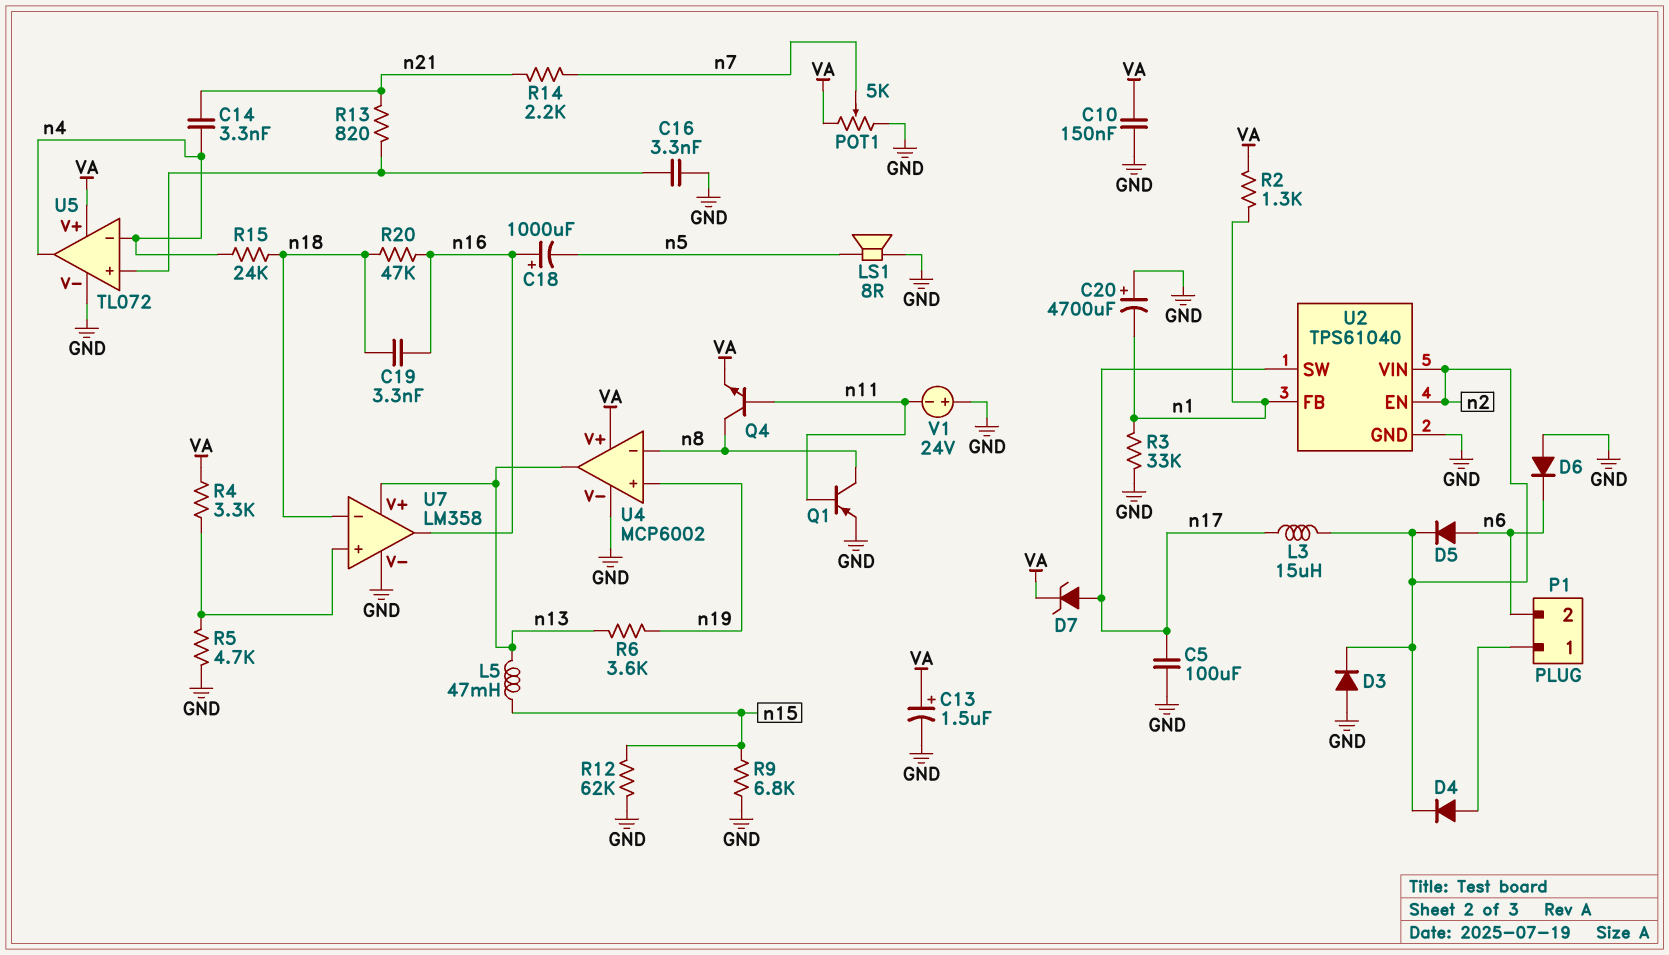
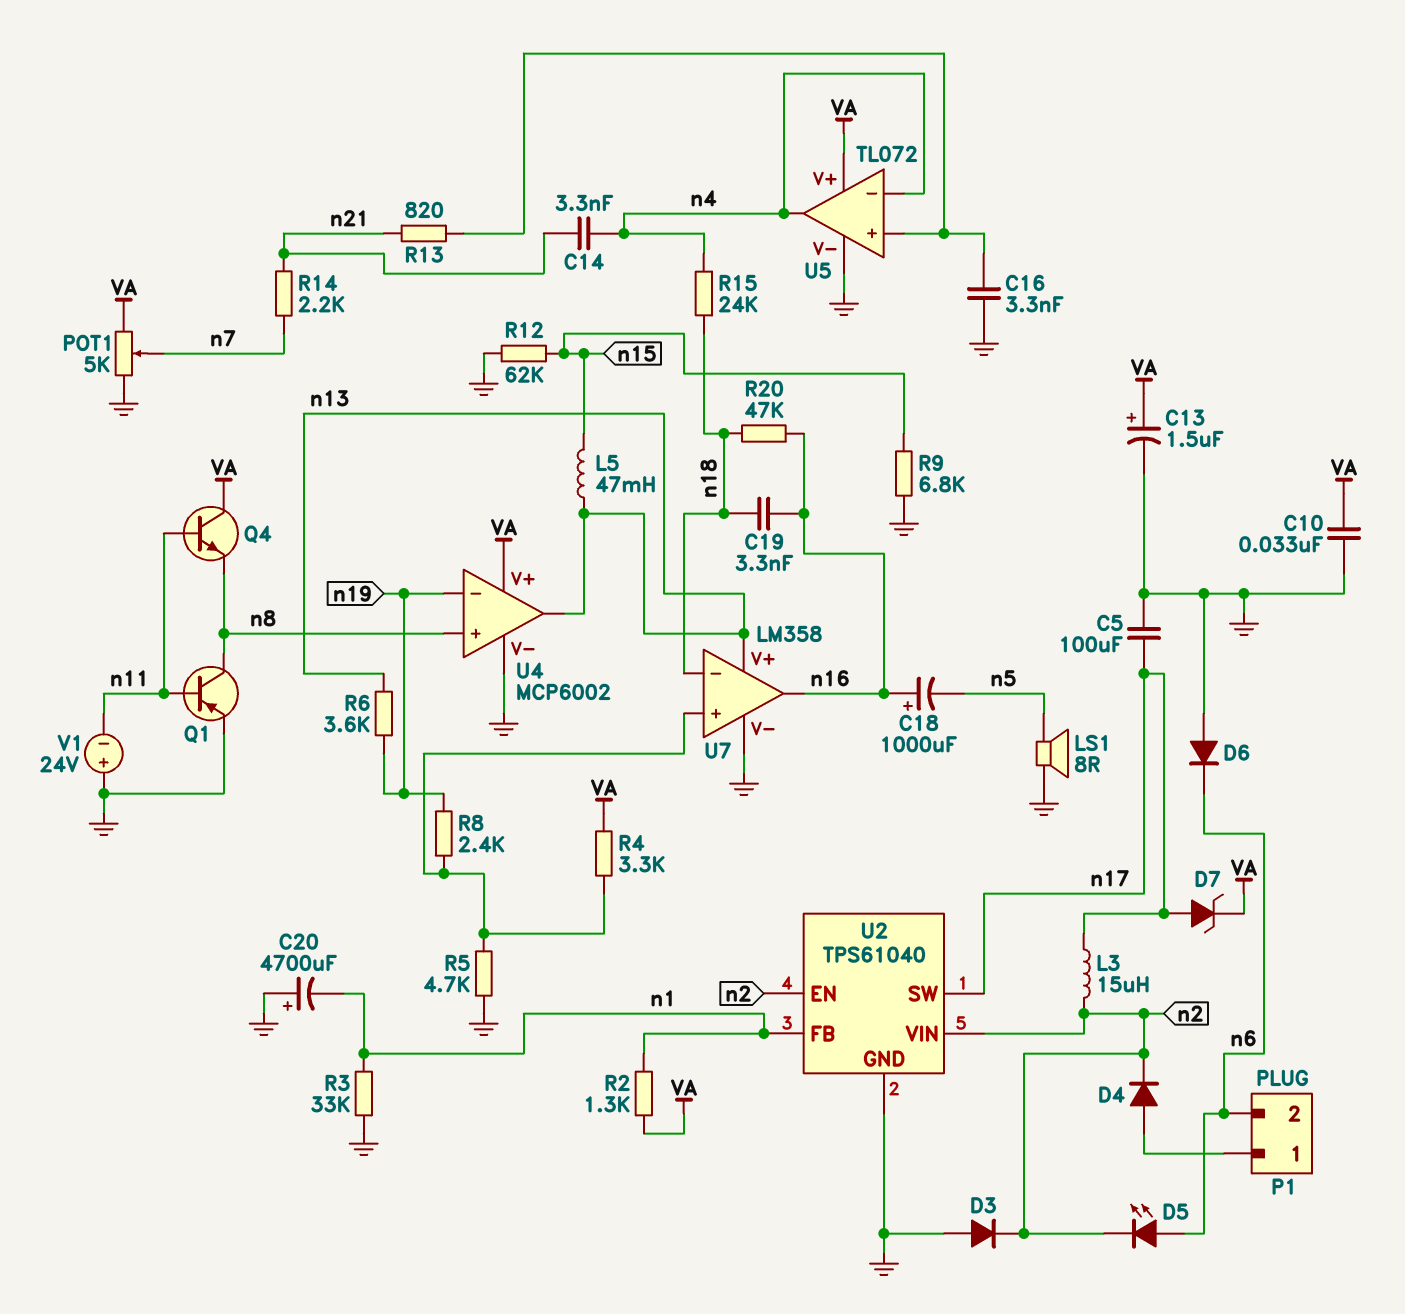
C10: 150nF (GND, VA) -> 33nF (GND, VA)
D5: diode (A n6, K n2) -> LED (A n6, K n2)
Q4: NPN (B n11, C n8, E VA) -> NPN (B n11, C VA, E n8)
R8: none -> 2.4k (U7/in+, n19)
U4 pin in+: n19 -> n8
U4 pin in-: n8 -> n19

